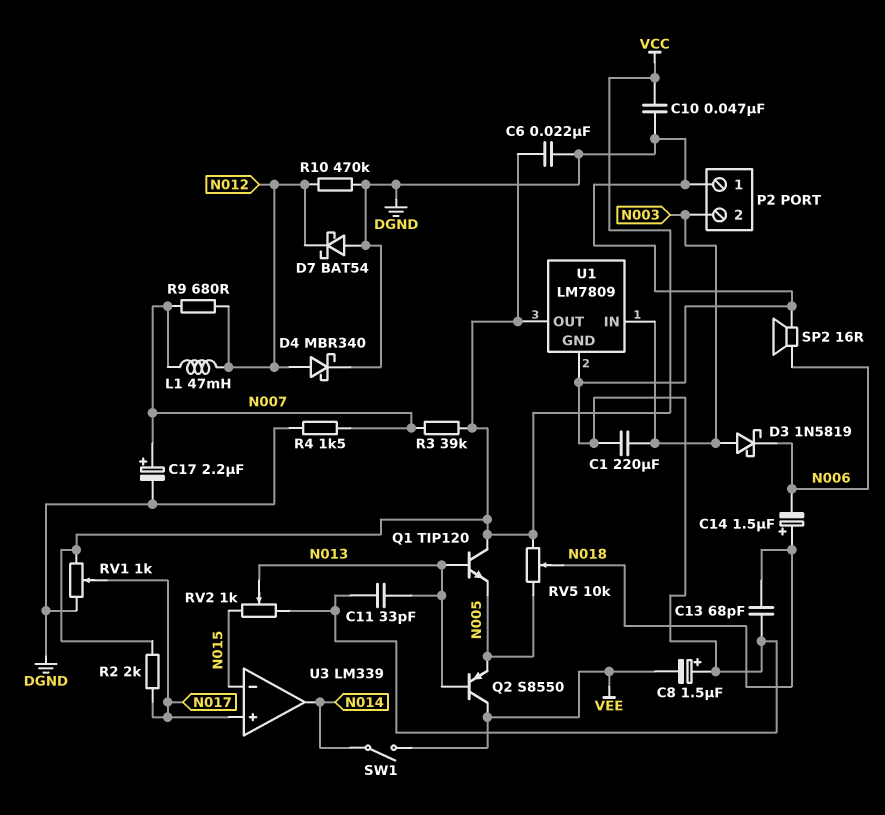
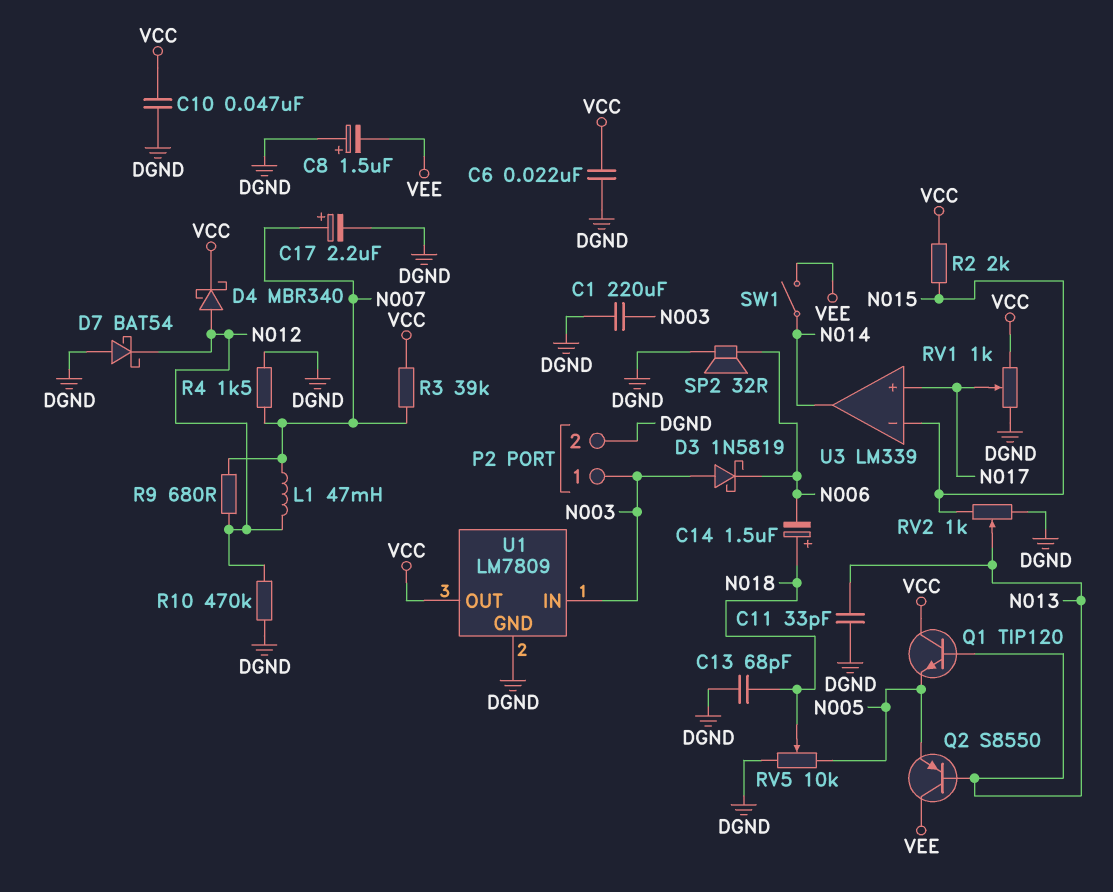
D4: schottky MBR340 (A N012, K DGND) -> schottky MBR340 (A N012, K VCC)
P2 pin 1: DGND -> N003
P2 pin 2: N003 -> DGND
R2: 2k (N017, VCC) -> 2k (N015, VCC)
RV5: 10k (N005, VCC, wiper N018) -> 10k (DGND, N005, wiper N018)
SP2: speaker 16R (DGND, N006) -> speaker 32R (DGND, N006)

